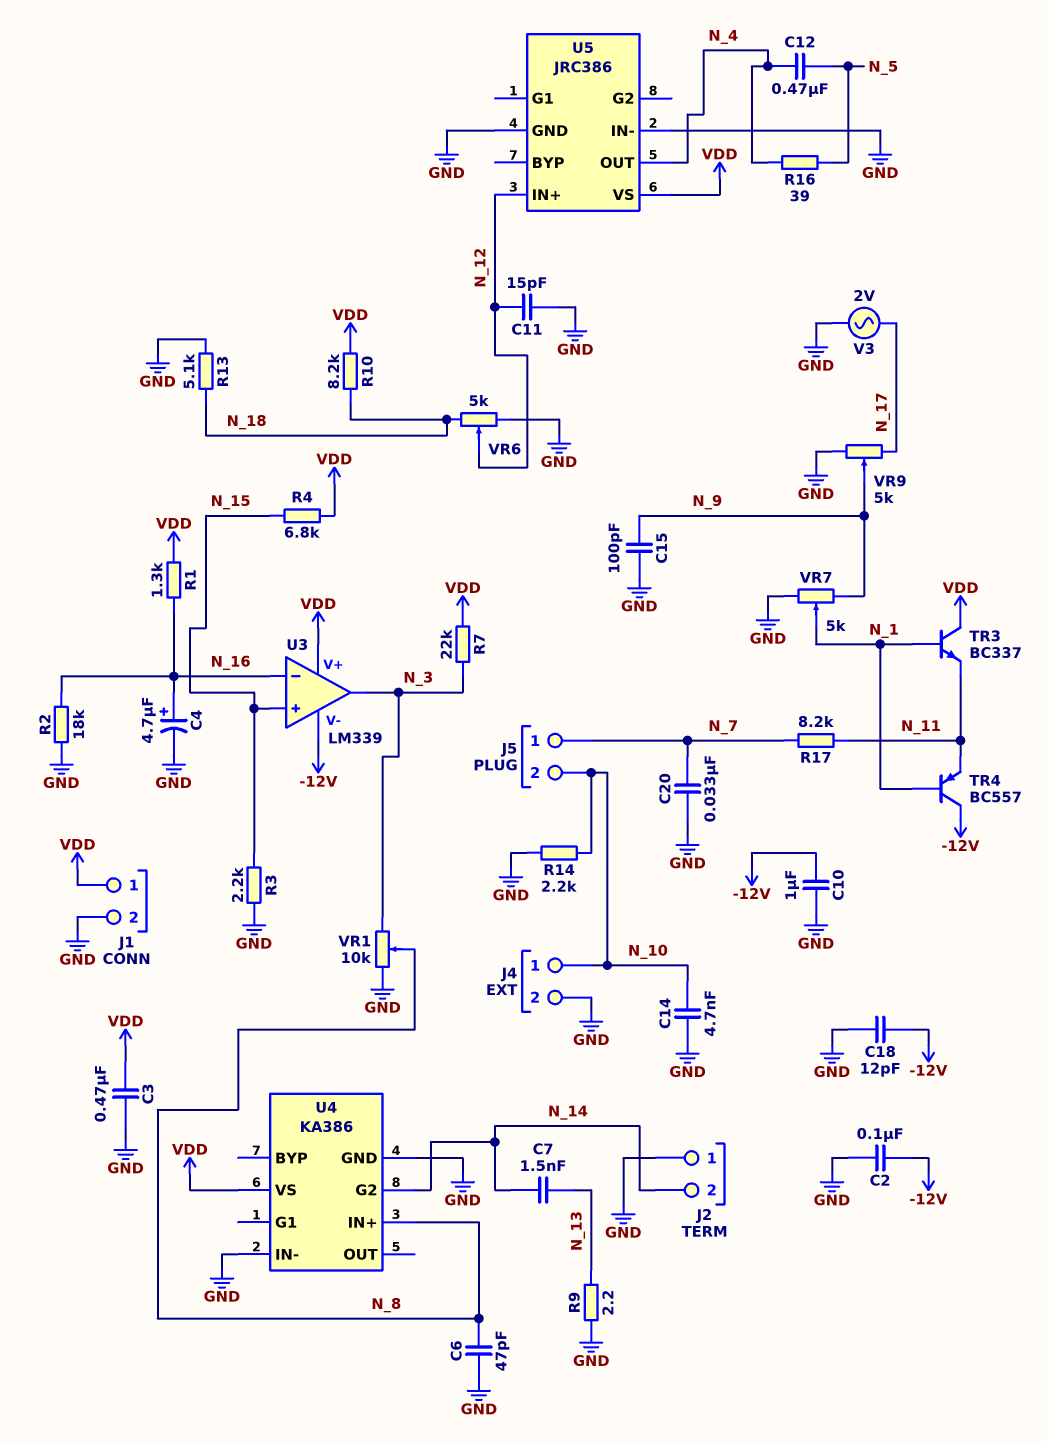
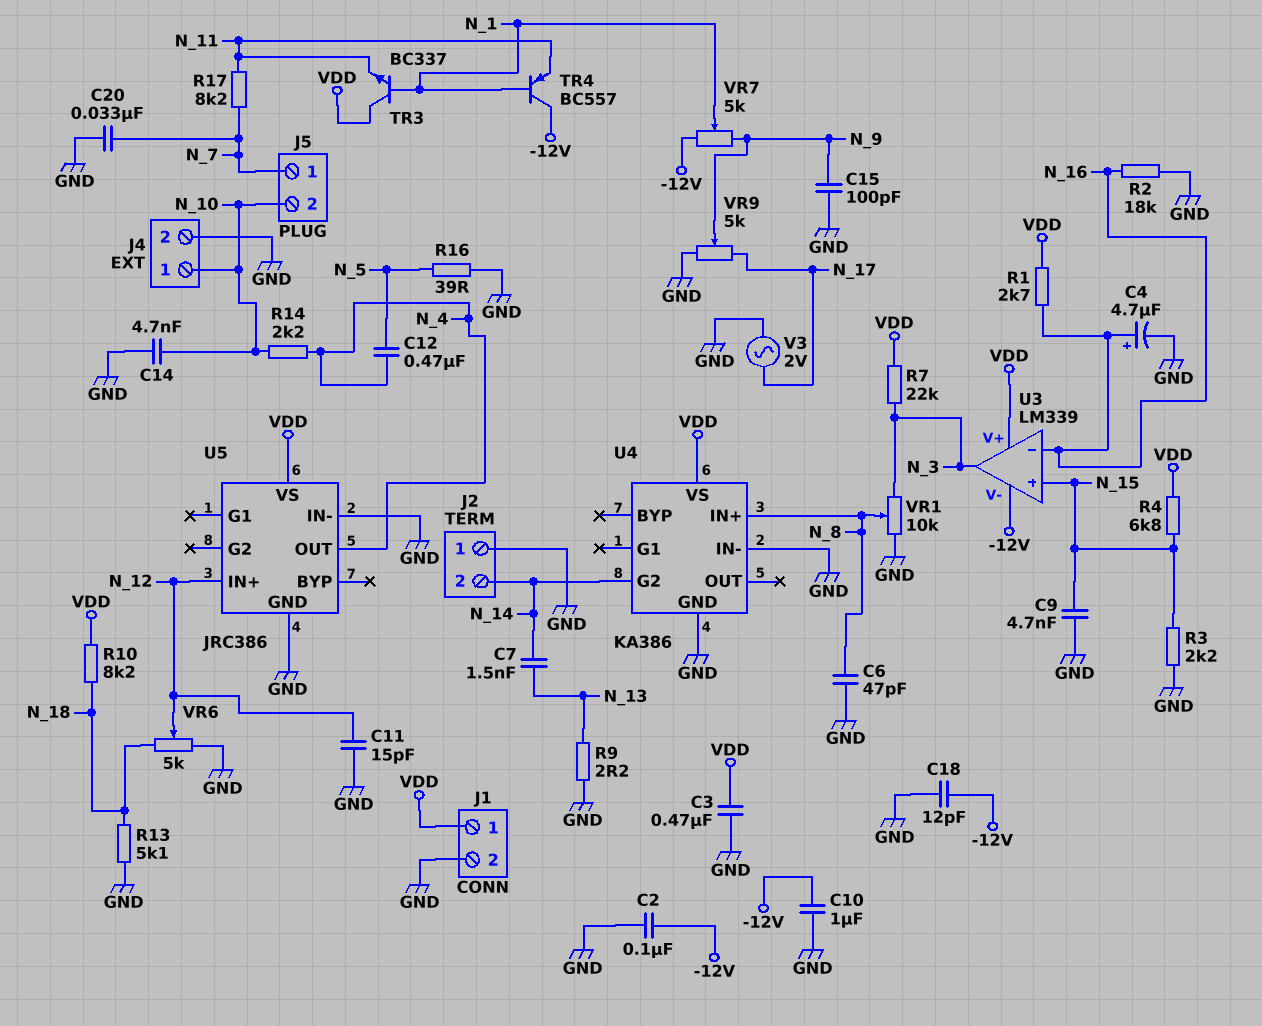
C9: none -> 4.7nF (GND, N_15)
R1: 1.3k (N_16, VDD) -> 2.7k (N_16, VDD)
R14: 2.2k (GND, N_10) -> 2.2k (N_4, N_10)
R16: 39 (N_4, N_5) -> 39 (GND, N_5)
VR7: 5k (GND, N_9, wiper N_1) -> 5k (-12V, N_9, wiper N_1)

